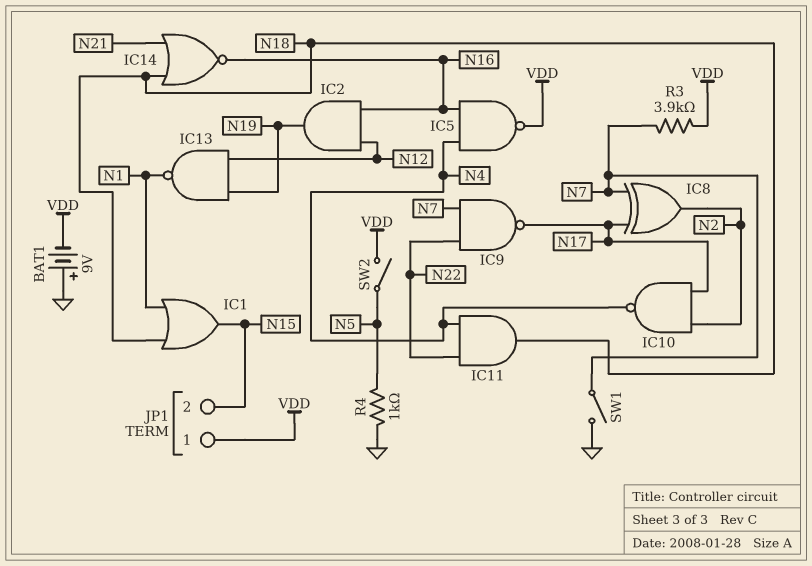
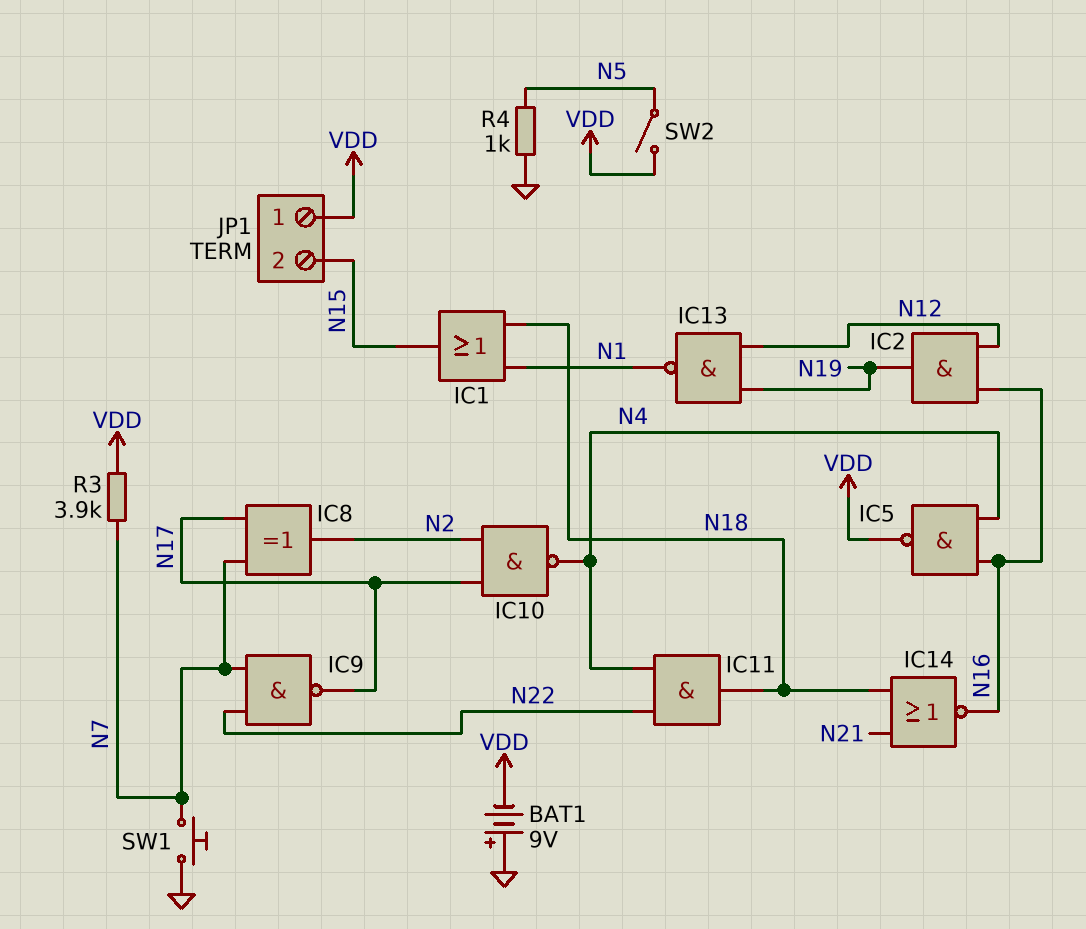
SW1: switch (GND, N7) -> button (GND, N7)

